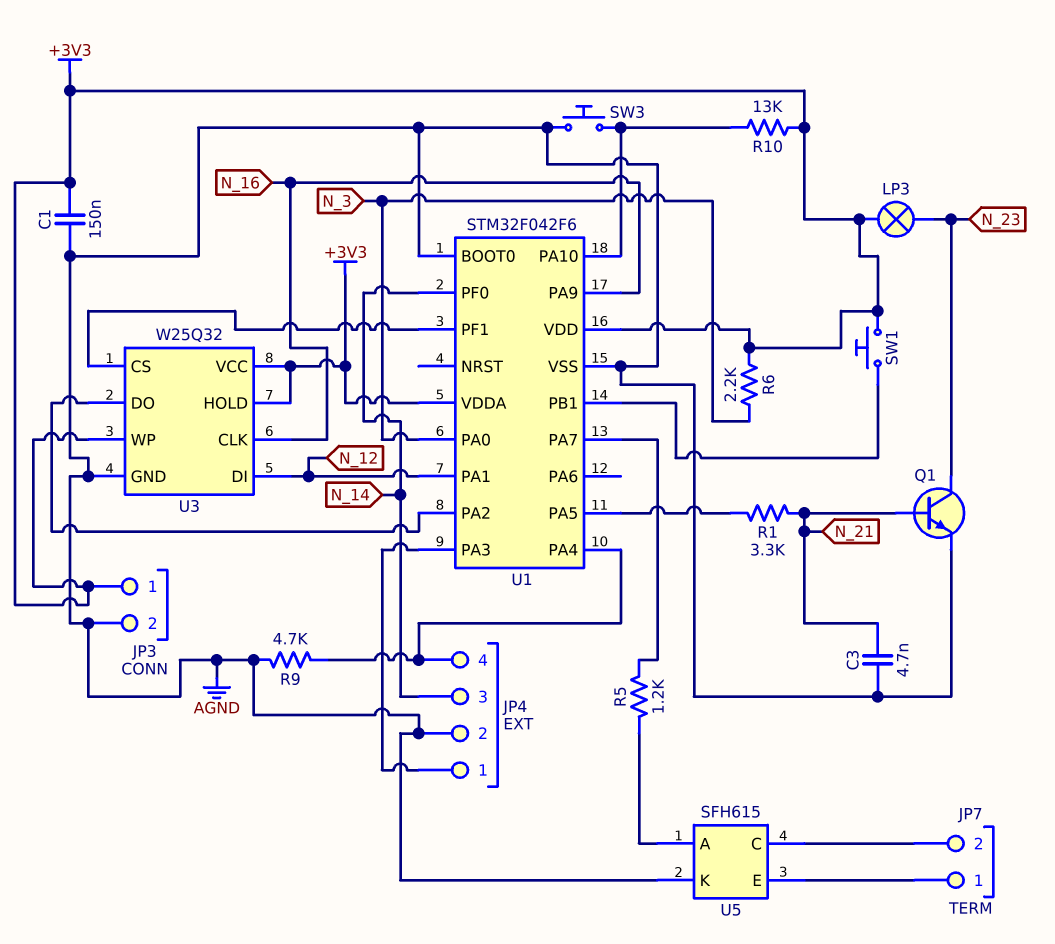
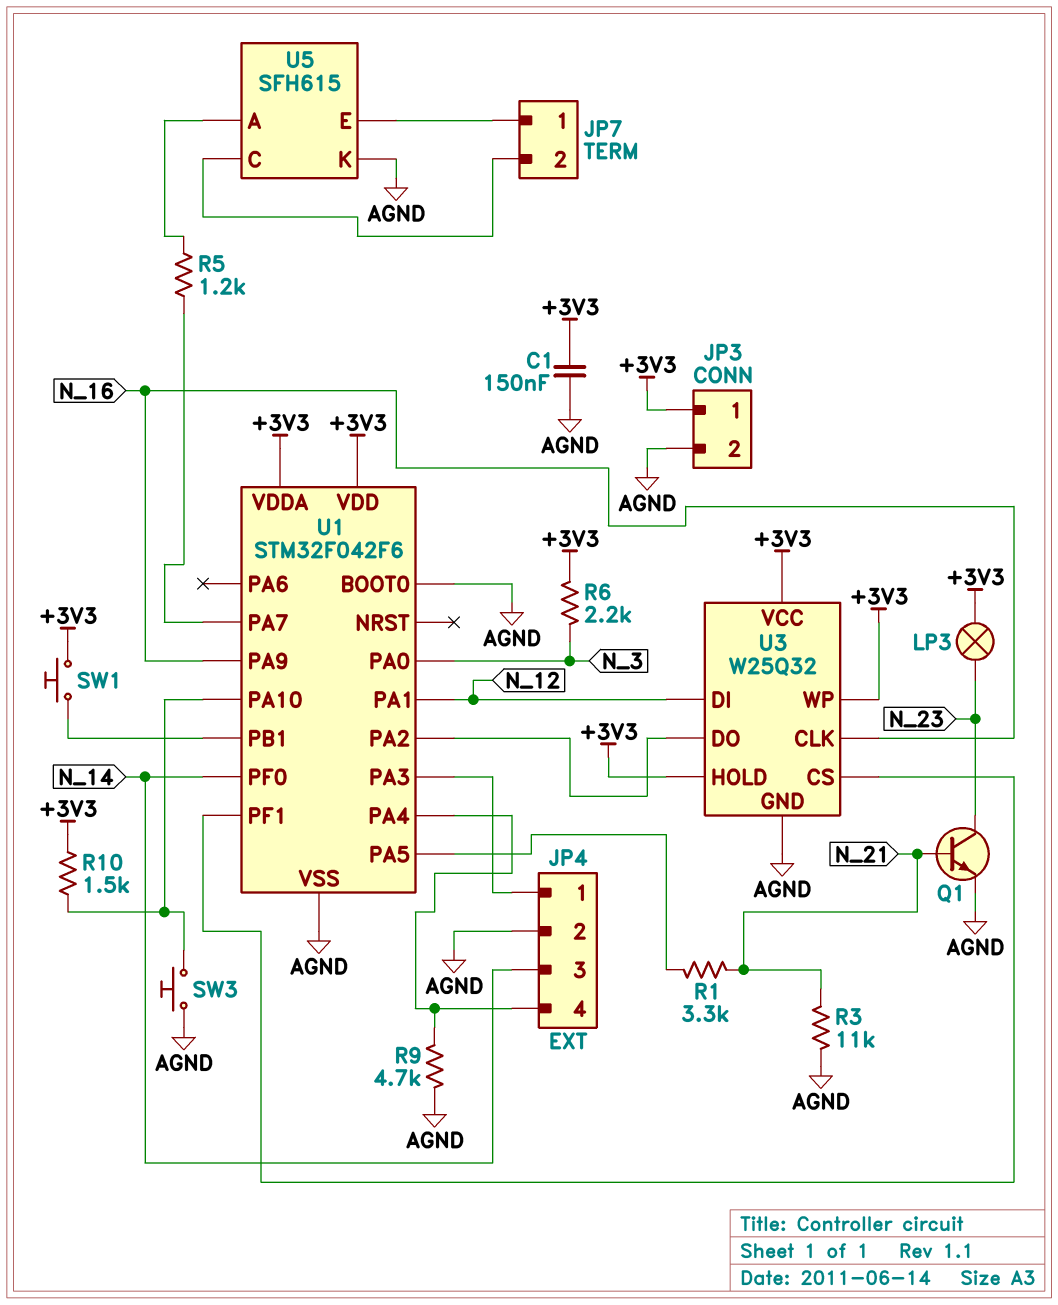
C3: 4.7nF (AGND, N_21) -> none
R3: none -> 11k (AGND, N_21)
R10: 13k (+3V3, U1/PA10) -> 1.5k (+3V3, U1/PA10)

